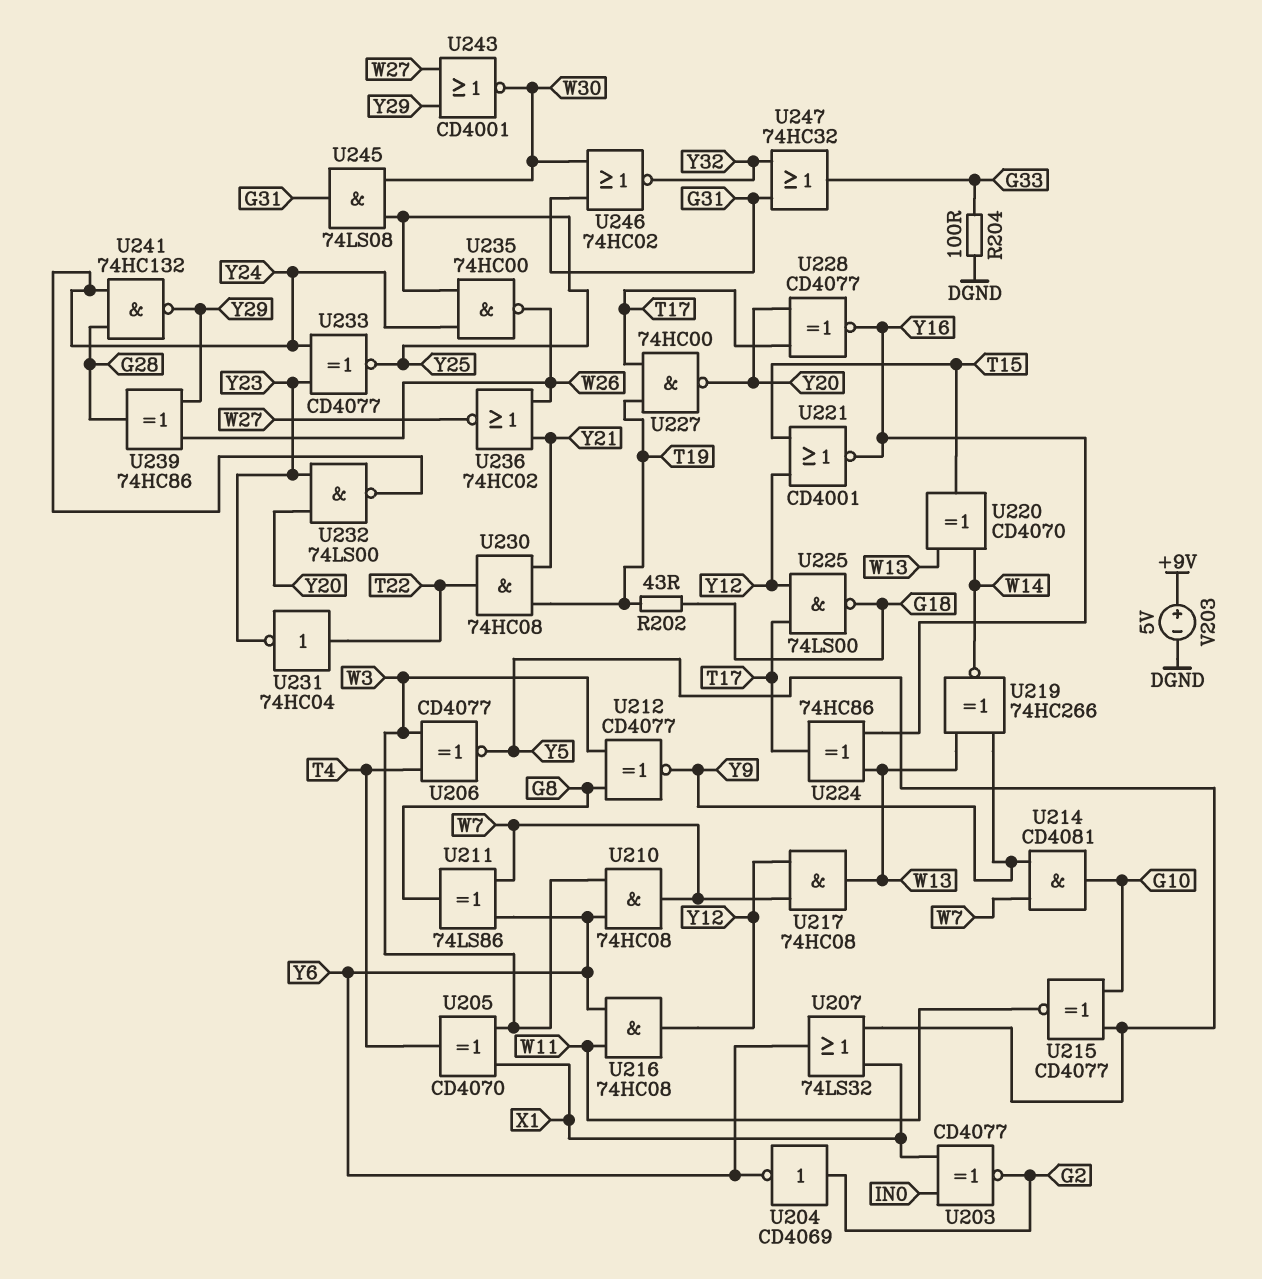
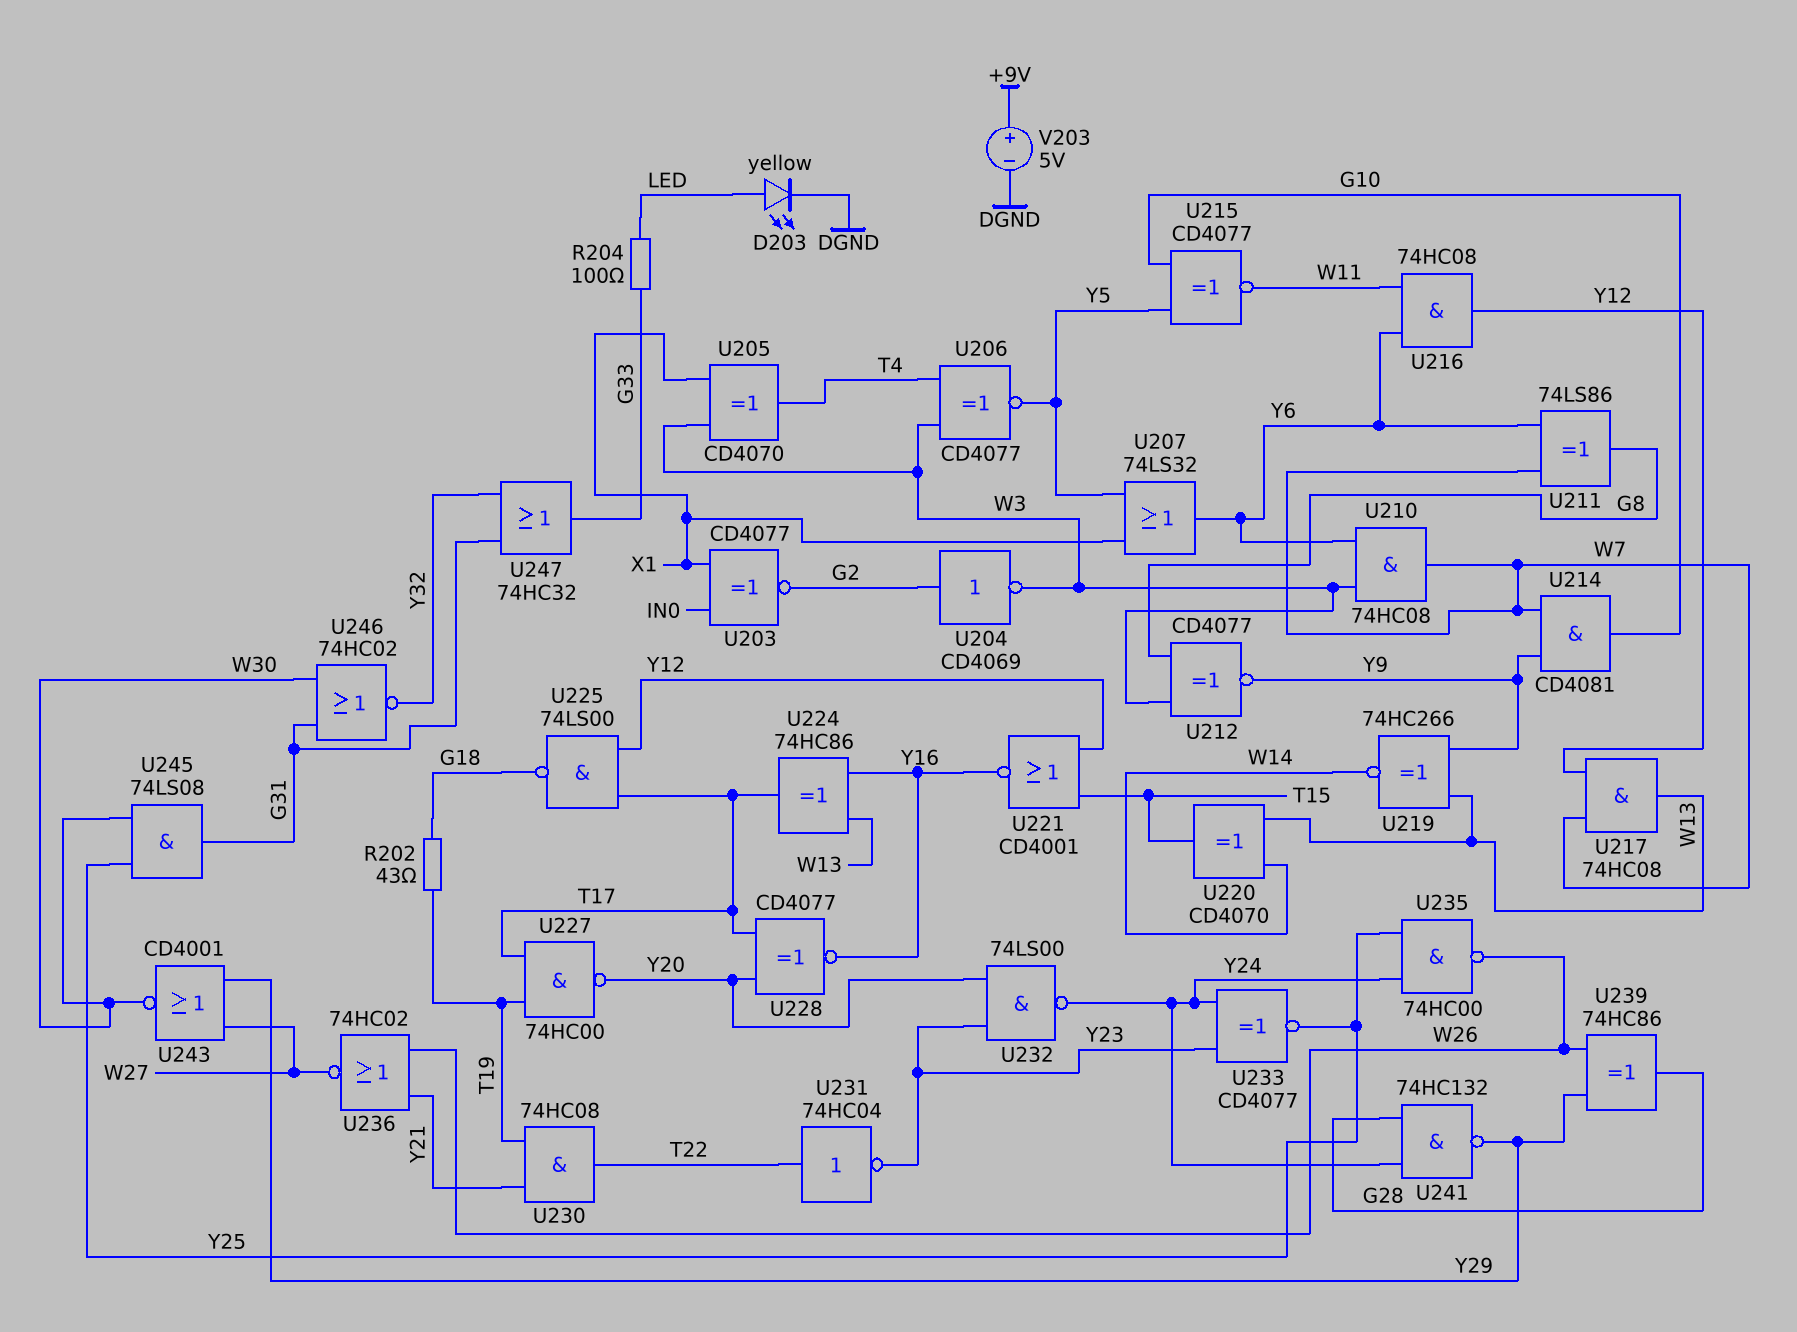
D203: none -> LED yellow (A LED, K DGND)
R204: 100 (DGND, G33) -> 100 (G33, LED)
U204: NOT CD4069 (in G2, out Y6) -> NOT CD4069 (in G2, out W3)

